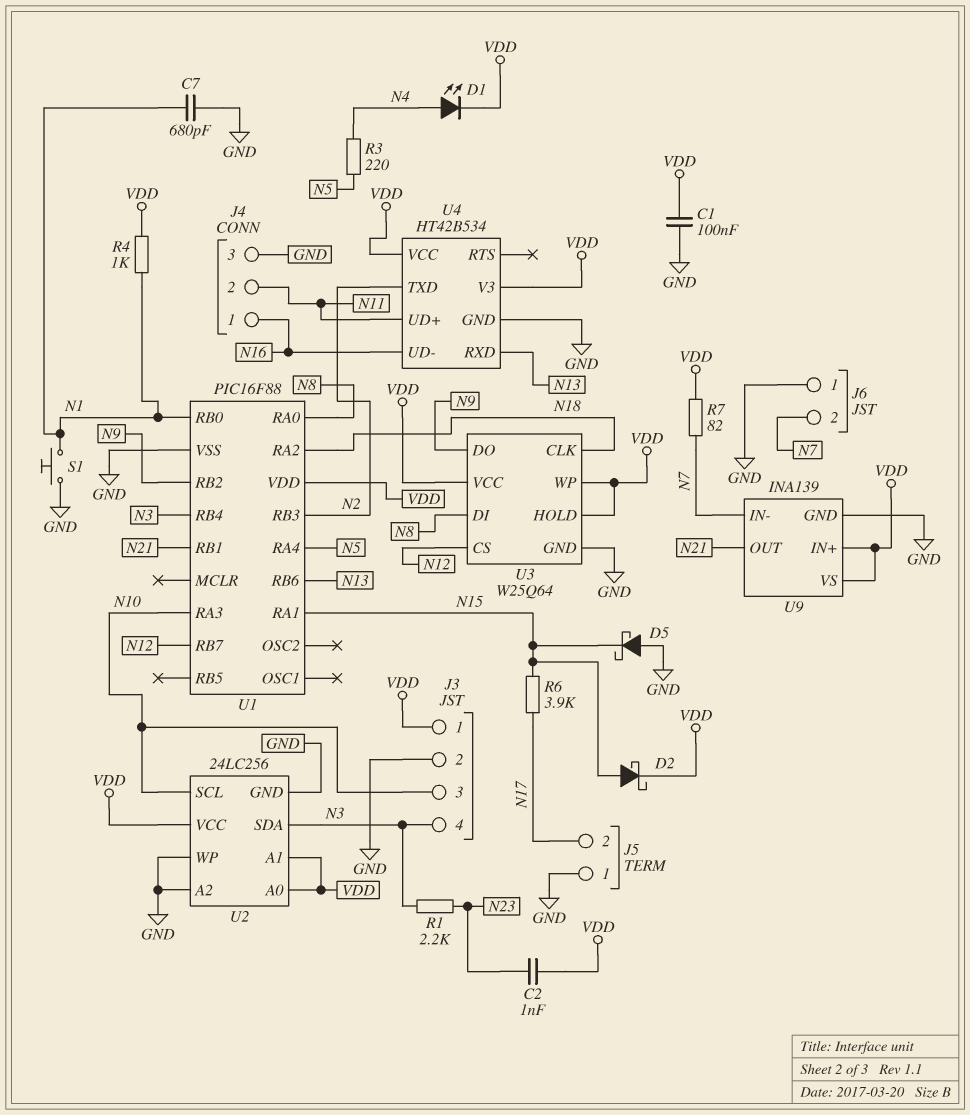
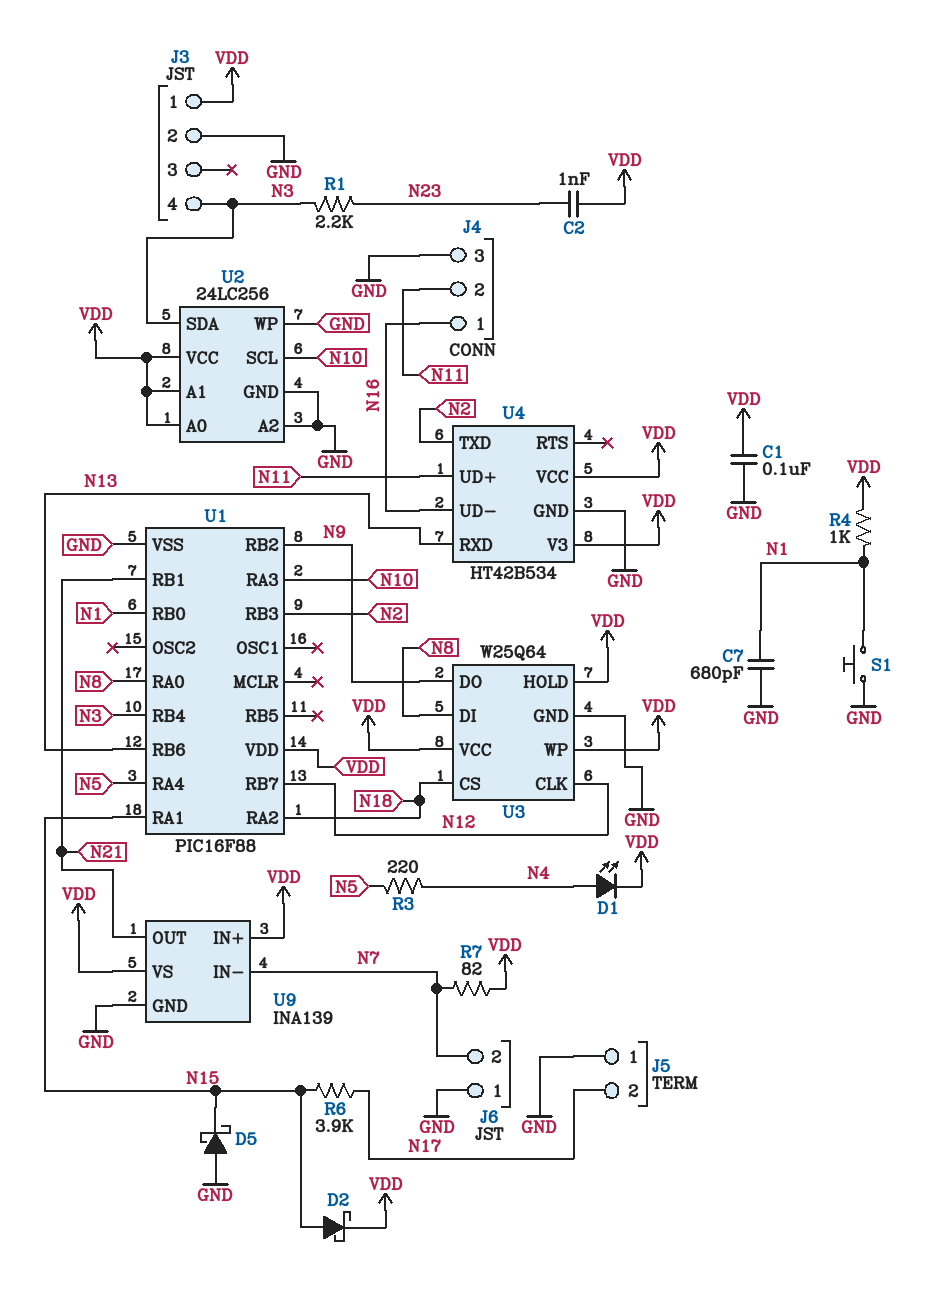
J3 pin 3: N10 -> none
U3 pin CLK: N18 -> N12
U3 pin CS: N12 -> N18

